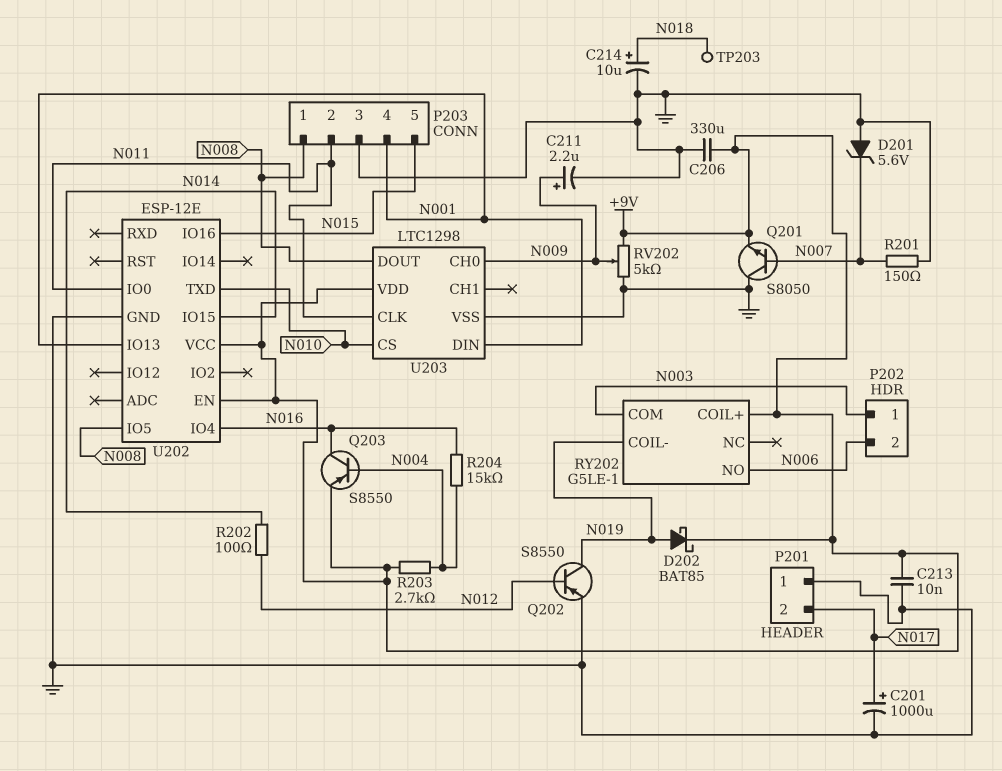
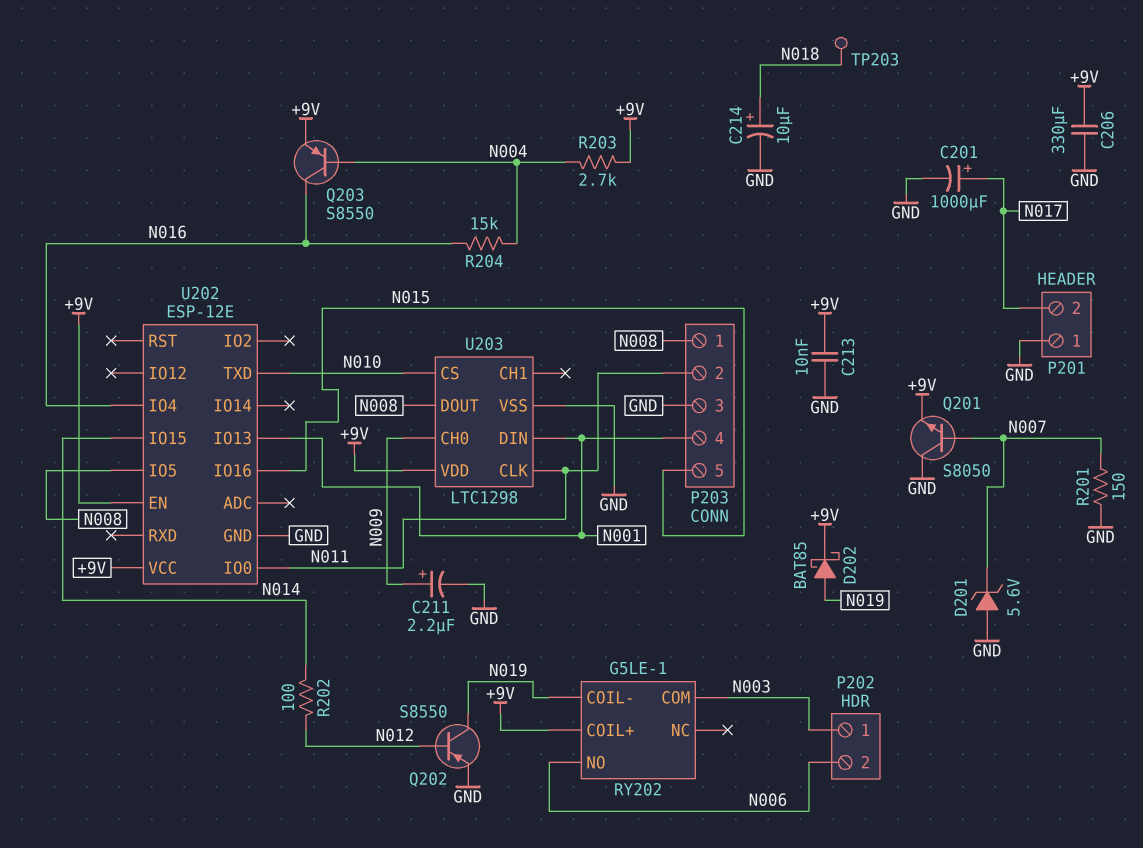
RV202: 5k (+9V, GND, wiper N009) -> none

